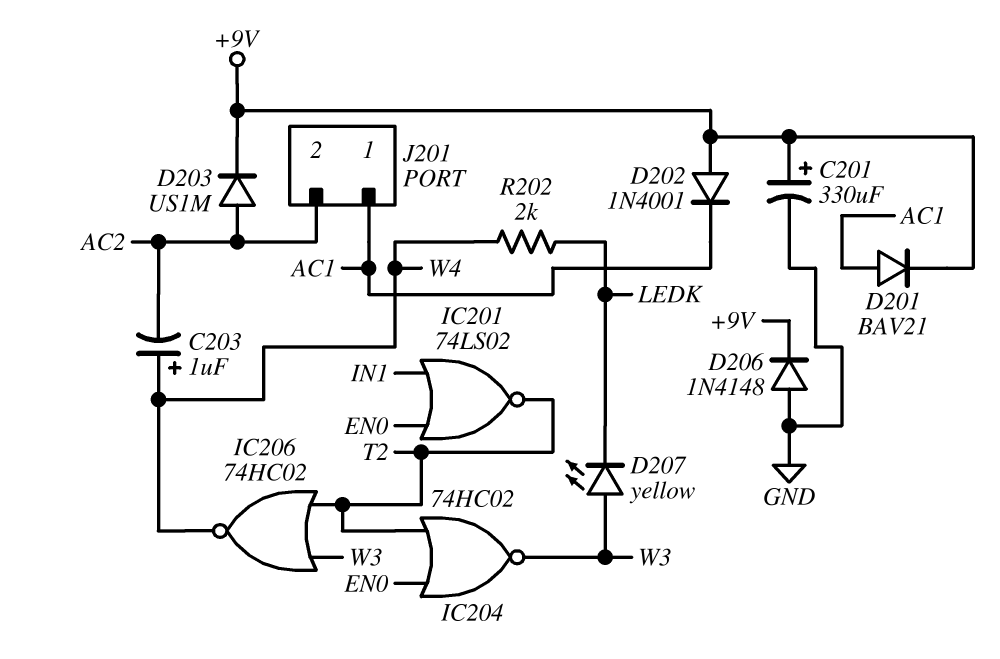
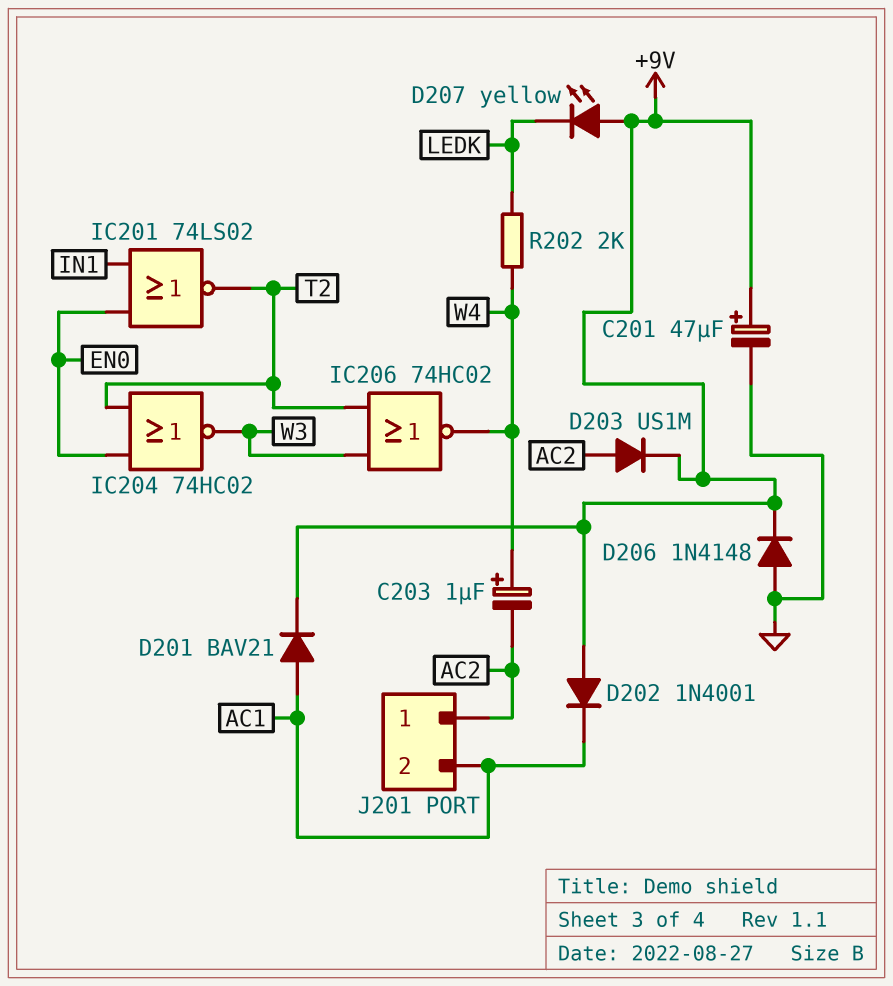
C201: 330uF (plus +9V, minus GND) -> 47uF (plus +9V, minus GND)
D207: LED yellow (A W3, K LEDK) -> LED yellow (A +9V, K LEDK)
J201 pin 1: AC1 -> AC2
J201 pin 2: AC2 -> AC1

